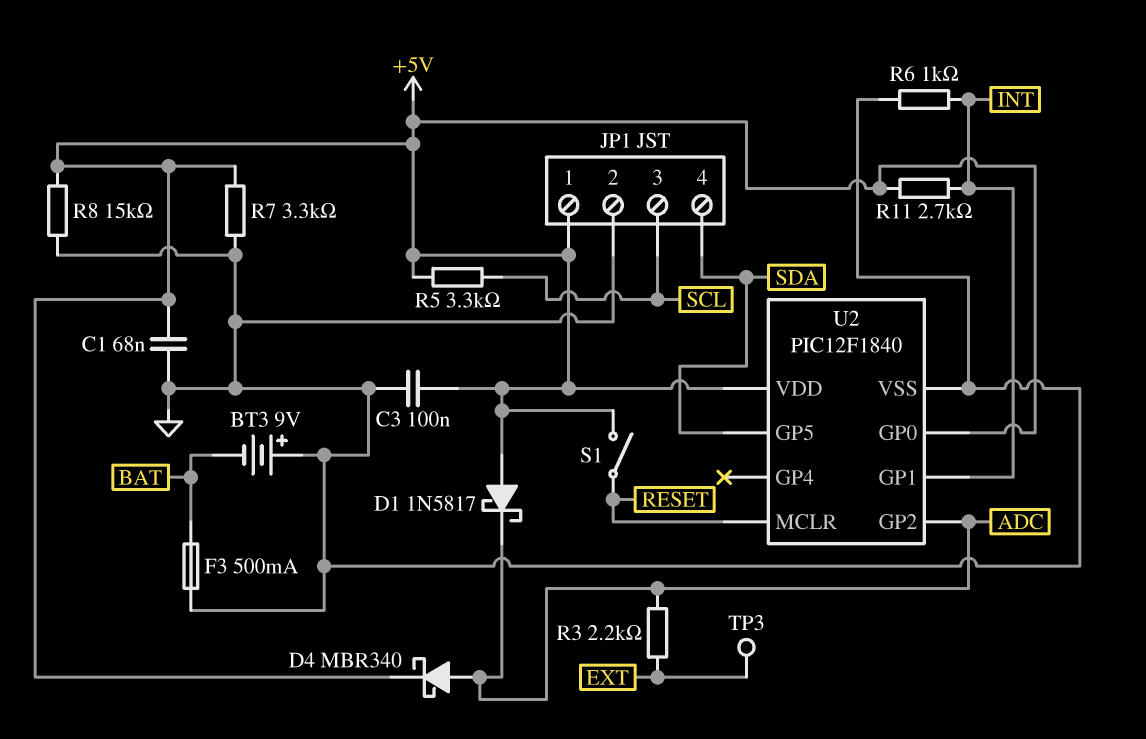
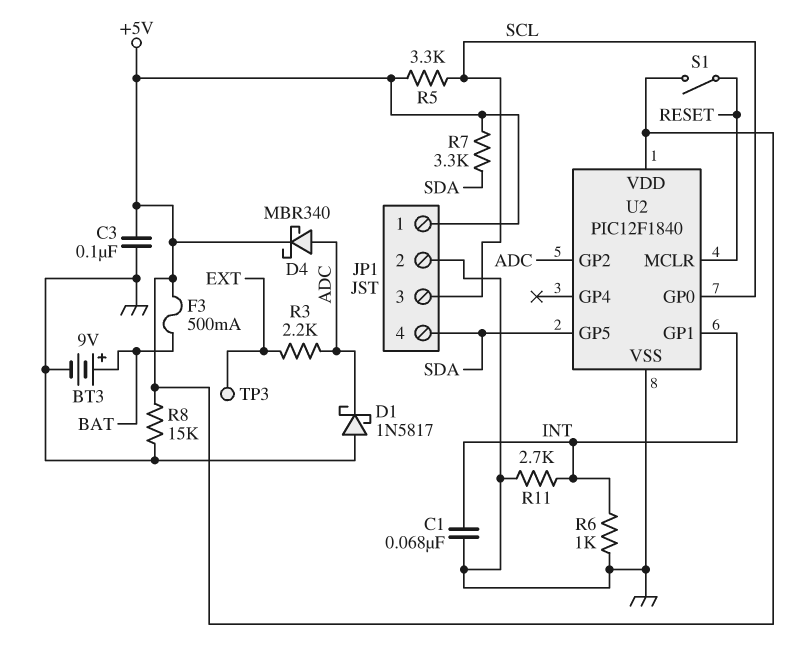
BT3: 9V (plus GND, minus BAT) -> 9V (plus BAT, minus GND)
C1: 68nF (+5V, GND) -> 68nF (GND, INT)
D1: schottky 1N5817 (A +5V, K ADC) -> schottky 1N5817 (A GND, K ADC)
F3: 500mA (BAT, GND) -> 500mA (+5V, BAT)
R7: 3.3k (+5V, GND) -> 3.3k (+5V, SDA)
R11: 2.7k (+5V, INT) -> 2.7k (GND, INT)
U2 pin GP0: +5V -> SCL

